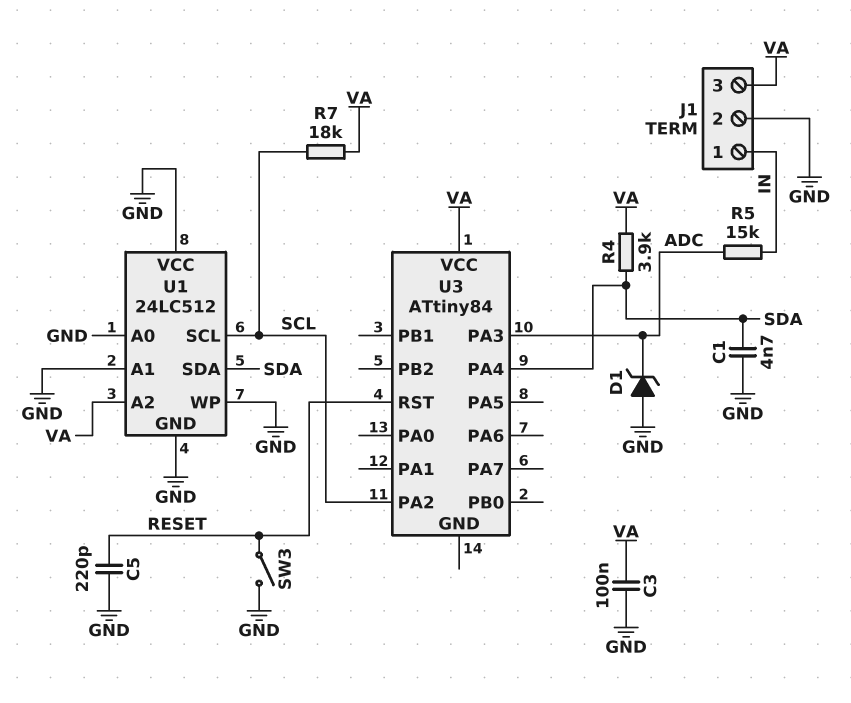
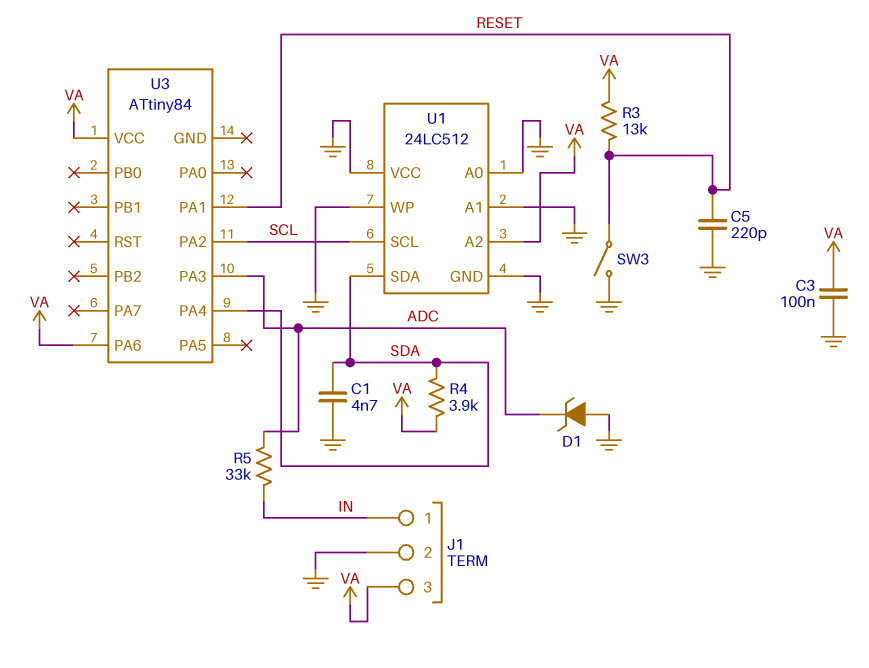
R3: none -> 13k (RESET, VA)
R5: 15k (ADC, IN) -> 33k (ADC, IN)
R7: 18k (SCL, VA) -> none
U3 pin PA1: none -> RESET
U3 pin PA6: none -> VA
U3 pin RST: RESET -> none

